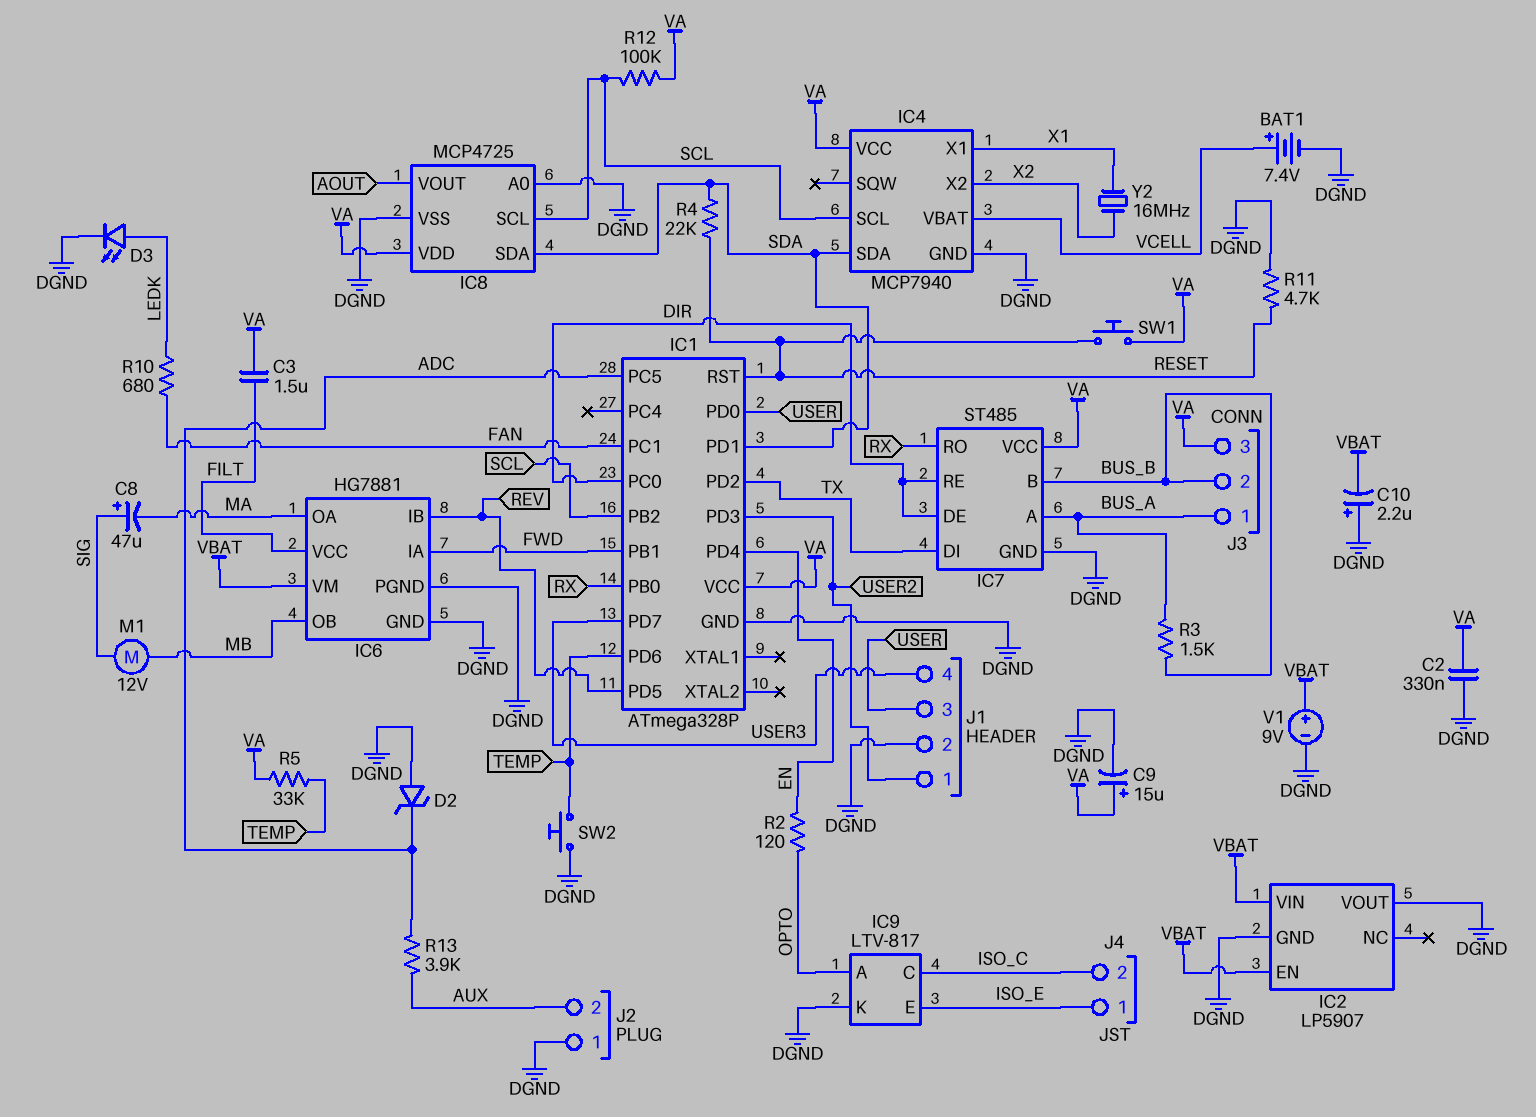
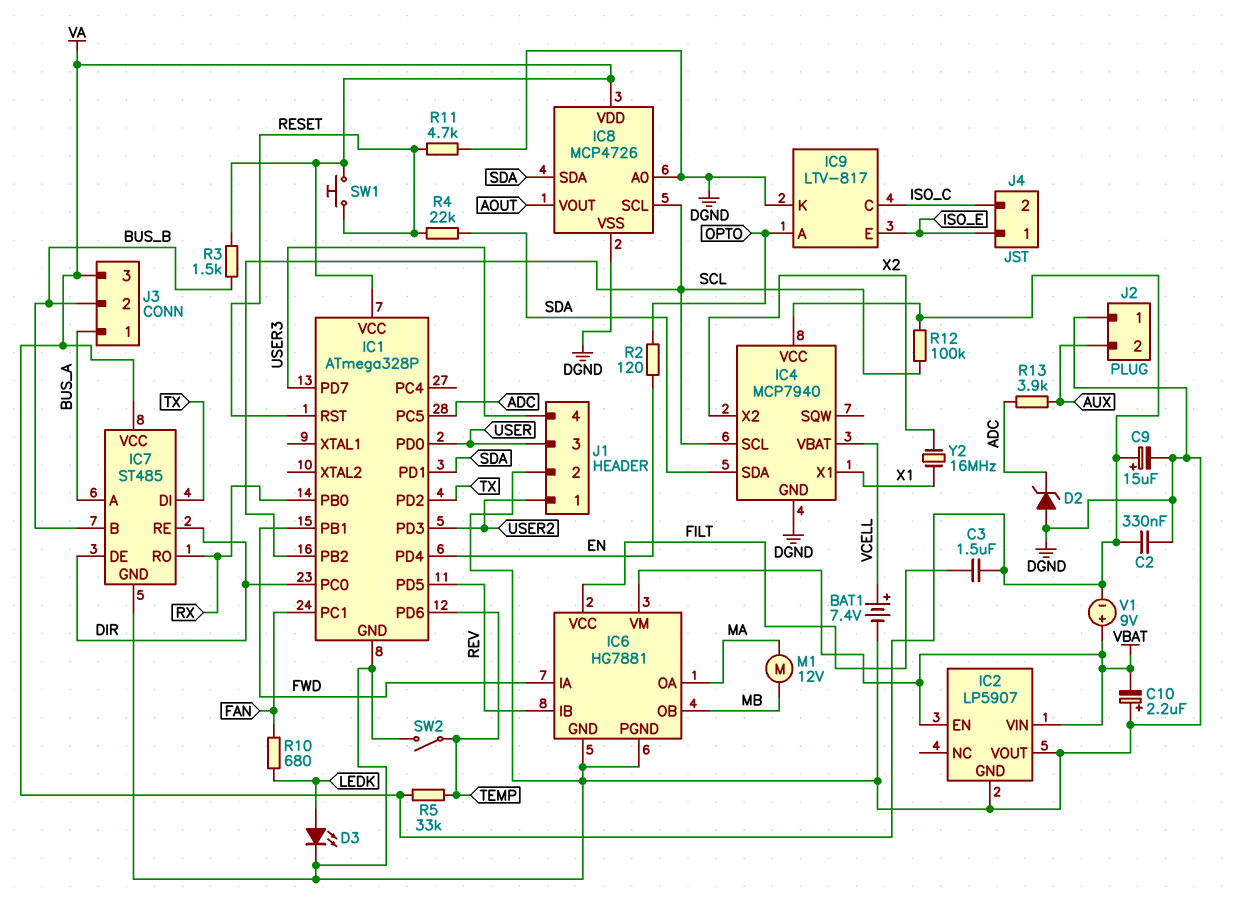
C8: 47uF (plus SIG, minus MA) -> none
IC8: MCP4725 -> MCP4726
M1: motor 12V (MB, SIG) -> motor 12V (MA, MB)
R3: 1.5k (BUS_A, BUS_B) -> 1.5k (BUS_B, VA)
SW2: button (DGND, TEMP) -> switch (DGND, TEMP)
V1: 9V (plus VBAT, minus DGND) -> 9V (plus VBAT, minus VA)

